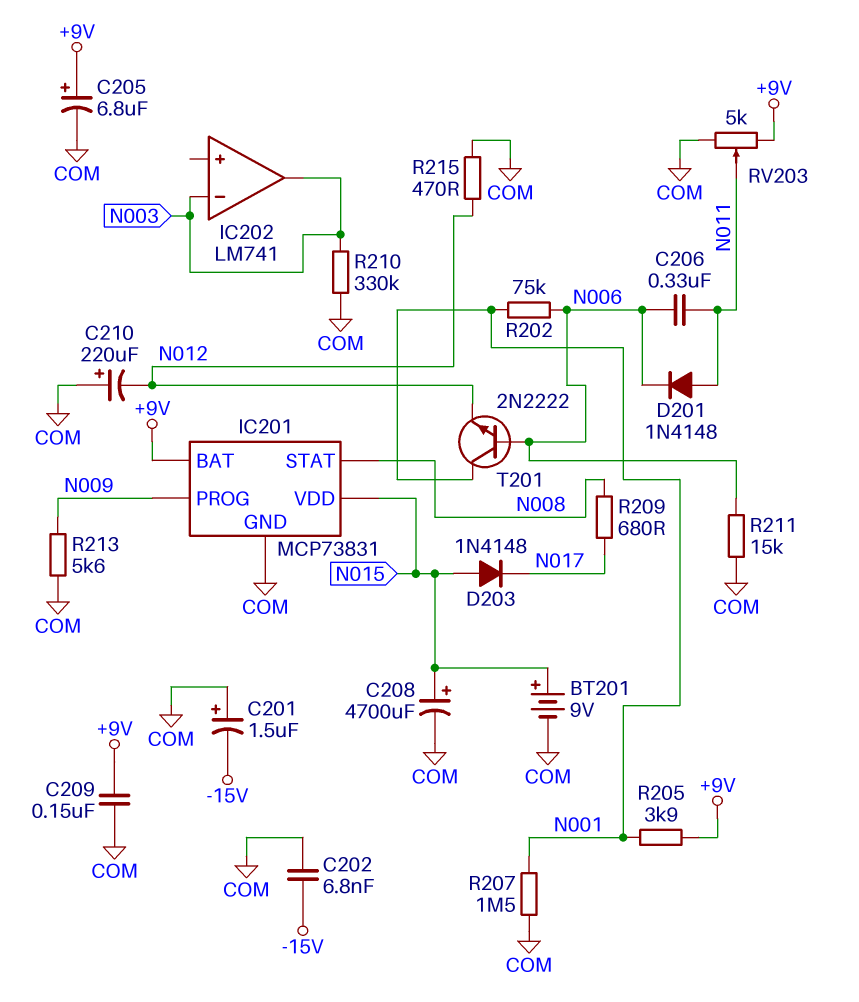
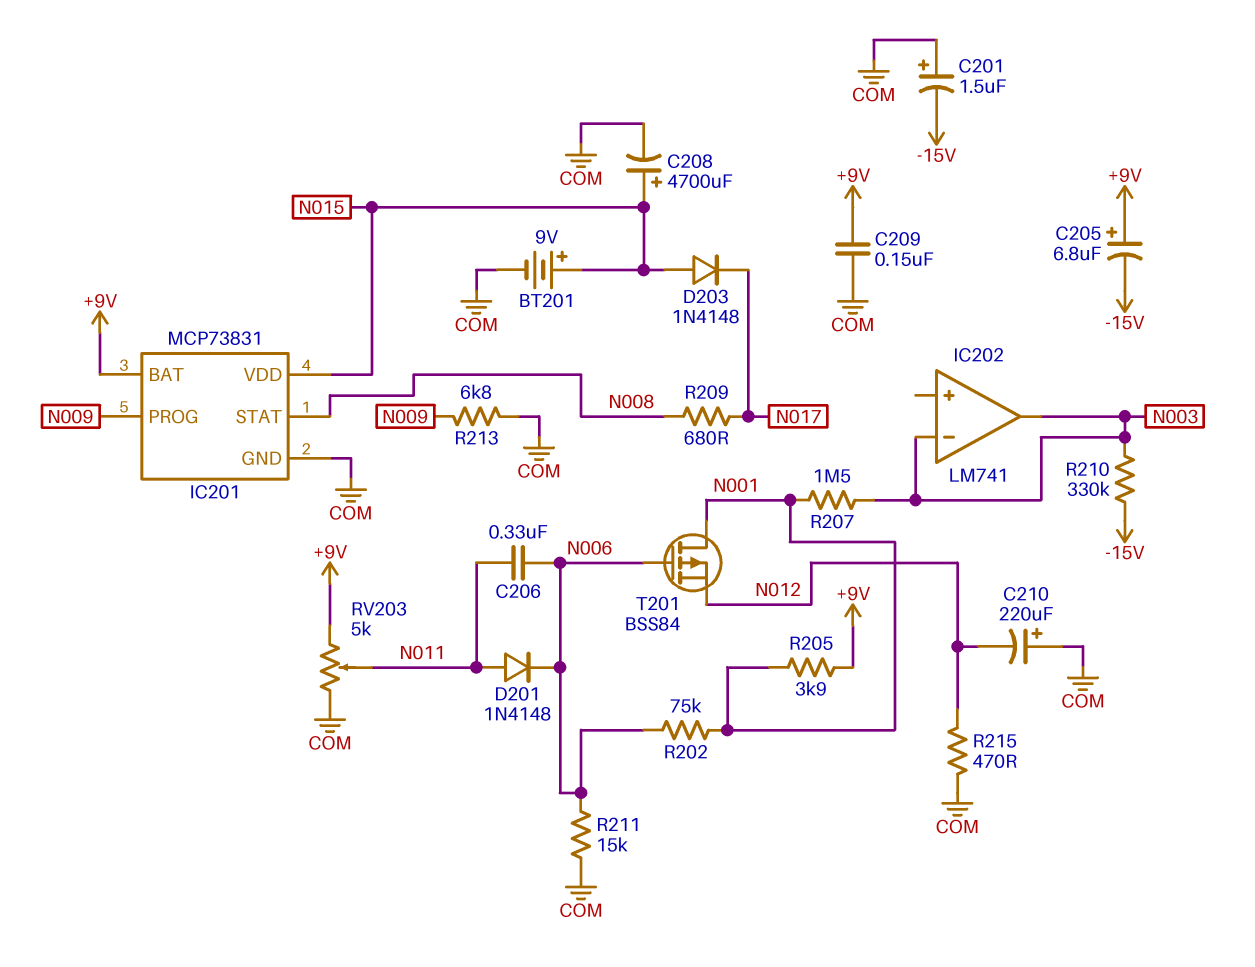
C202: 6.8nF (-15V, COM) -> none
C205: 6.8uF (plus +9V, minus COM) -> 6.8uF (plus +9V, minus -15V)
R207: 1.5M (COM, N001) -> 1.5M (N001, N003)
R210: 330k (COM, N003) -> 330k (-15V, N003)
R213: 5.6k (COM, N009) -> 6.8k (COM, N009)
T201: NPN 2N2222 (B N006, C N001, E N012) -> PMOS BSS84 (G N006, D N001, S N012)

